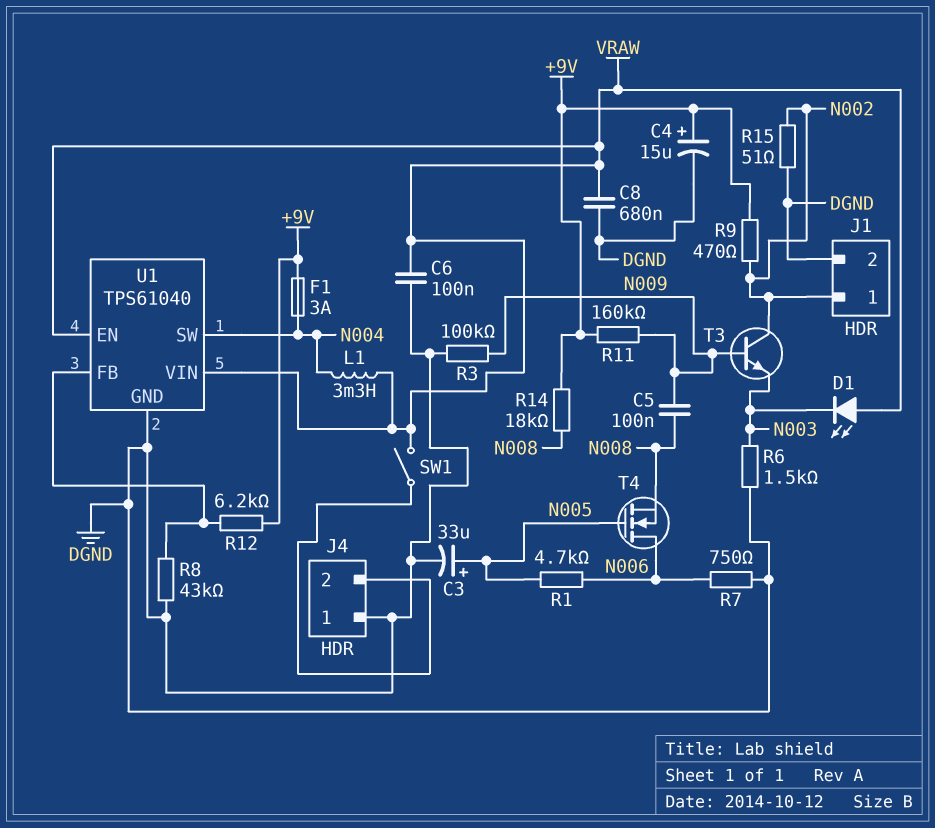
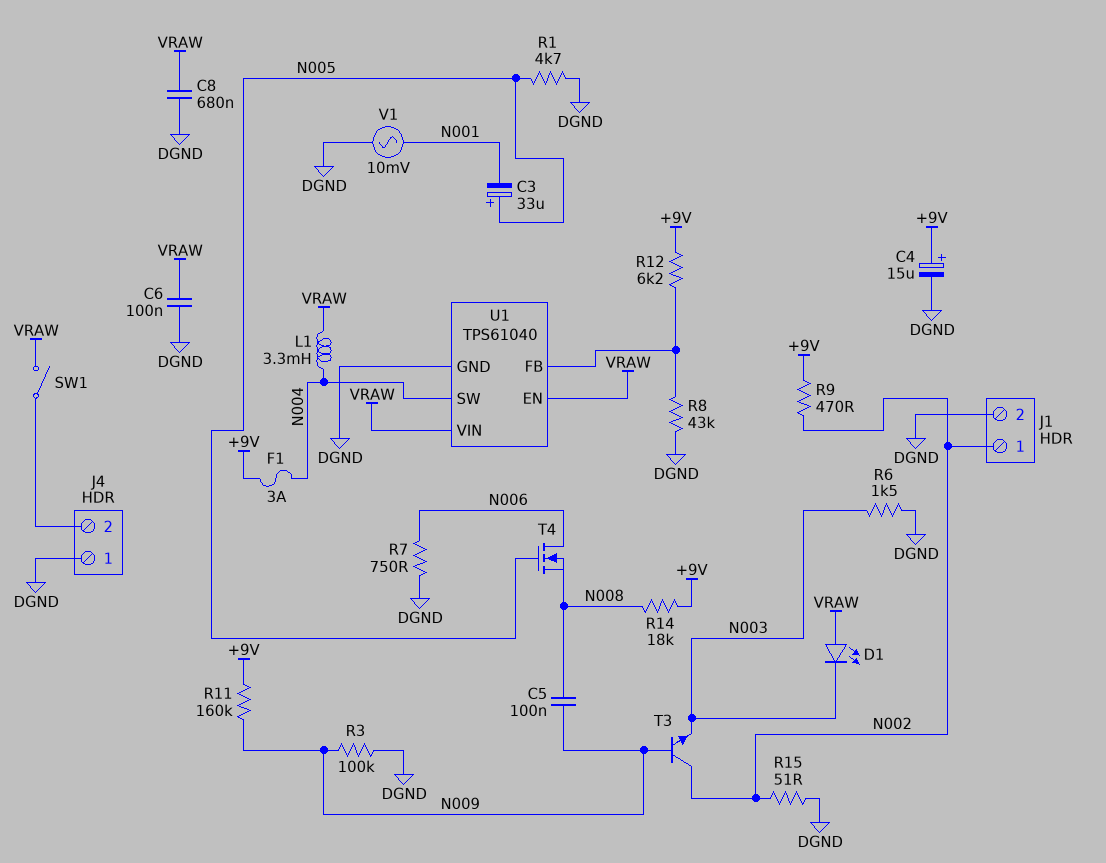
C3: 33uF (plus N005, minus DGND) -> 33uF (plus N005, minus N001)
R1: 4.7k (N005, N006) -> 4.7k (DGND, N005)
V1: none -> AC 10mV (DGND, N001)

